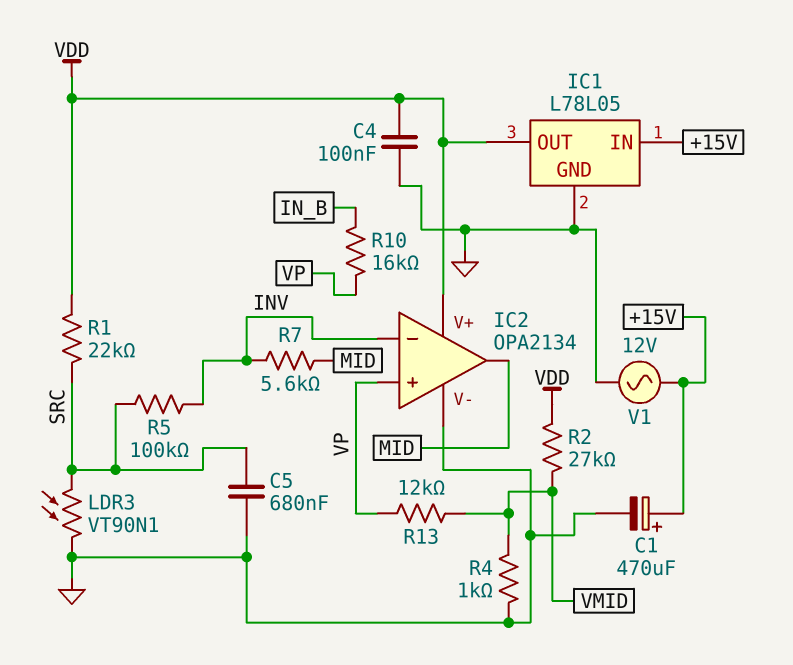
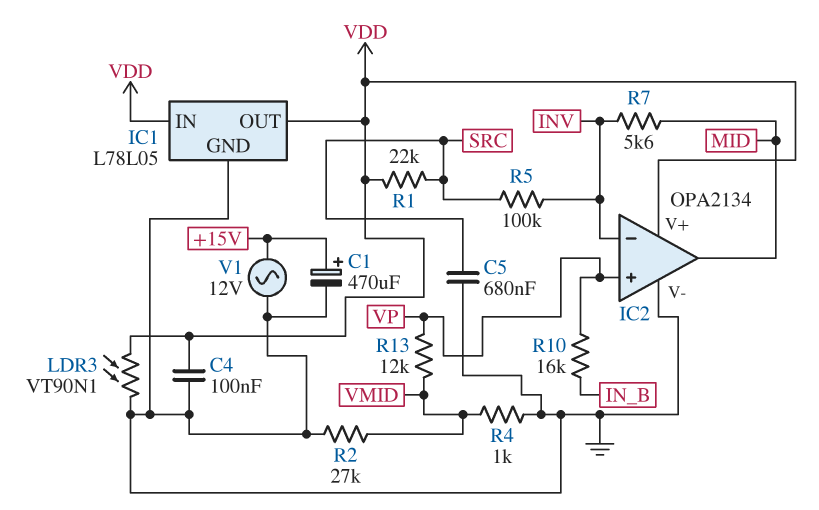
IC1 pin IN: +15V -> VDD
LDR3: VT90N1 (GND, SRC) -> VT90N1 (GND, VDD)
R2: 27k (VDD, VMID) -> 27k (GND, VMID)

